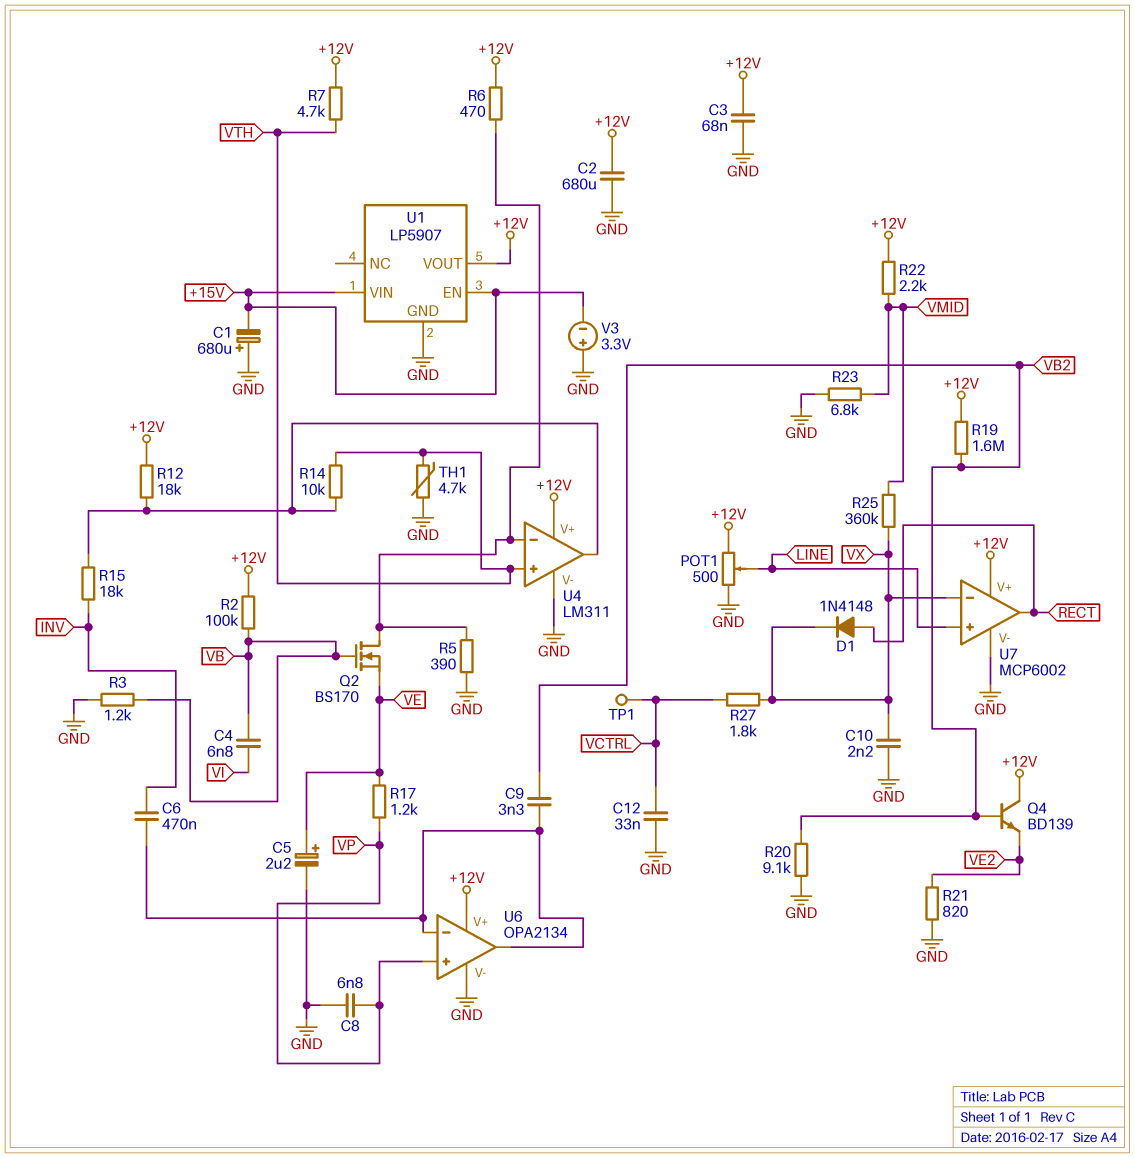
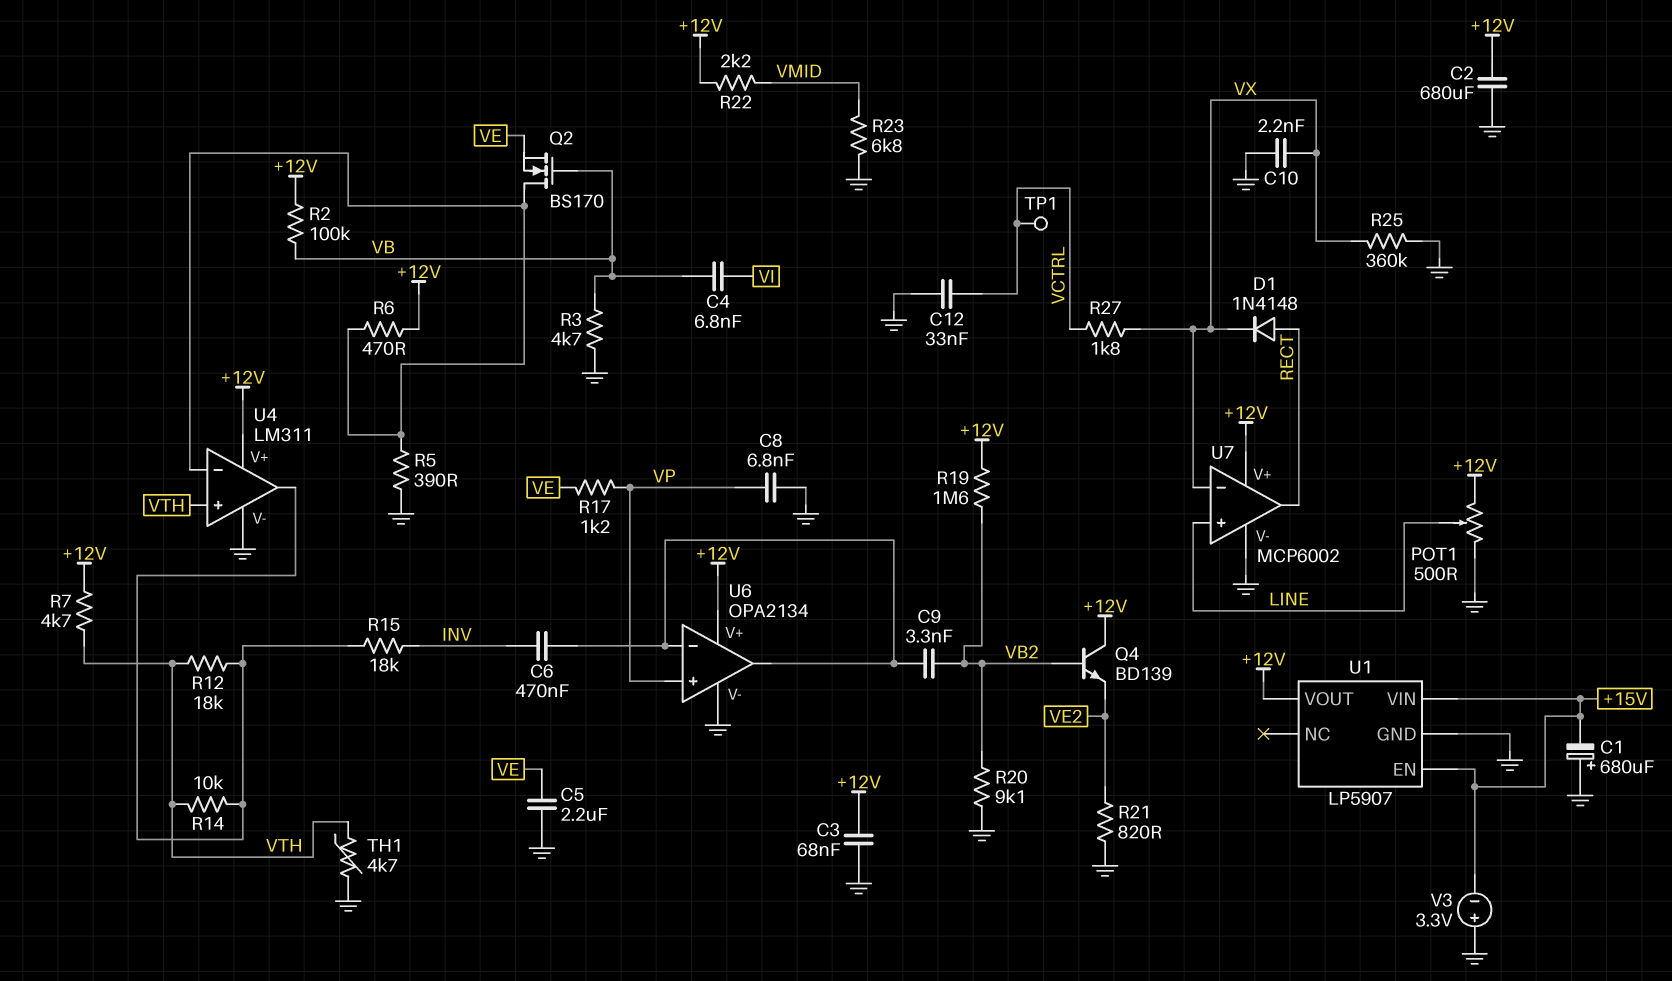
C5: 2.2uF (plus VE, minus GND) -> 2.2uF (GND, VE)
R3: 1.2k (GND, VB) -> 4.7k (GND, VB)
R12: 18k (+12V, U4/out) -> 18k (U4/out, VTH)
R25: 360k (VMID, VX) -> 360k (GND, VX)

